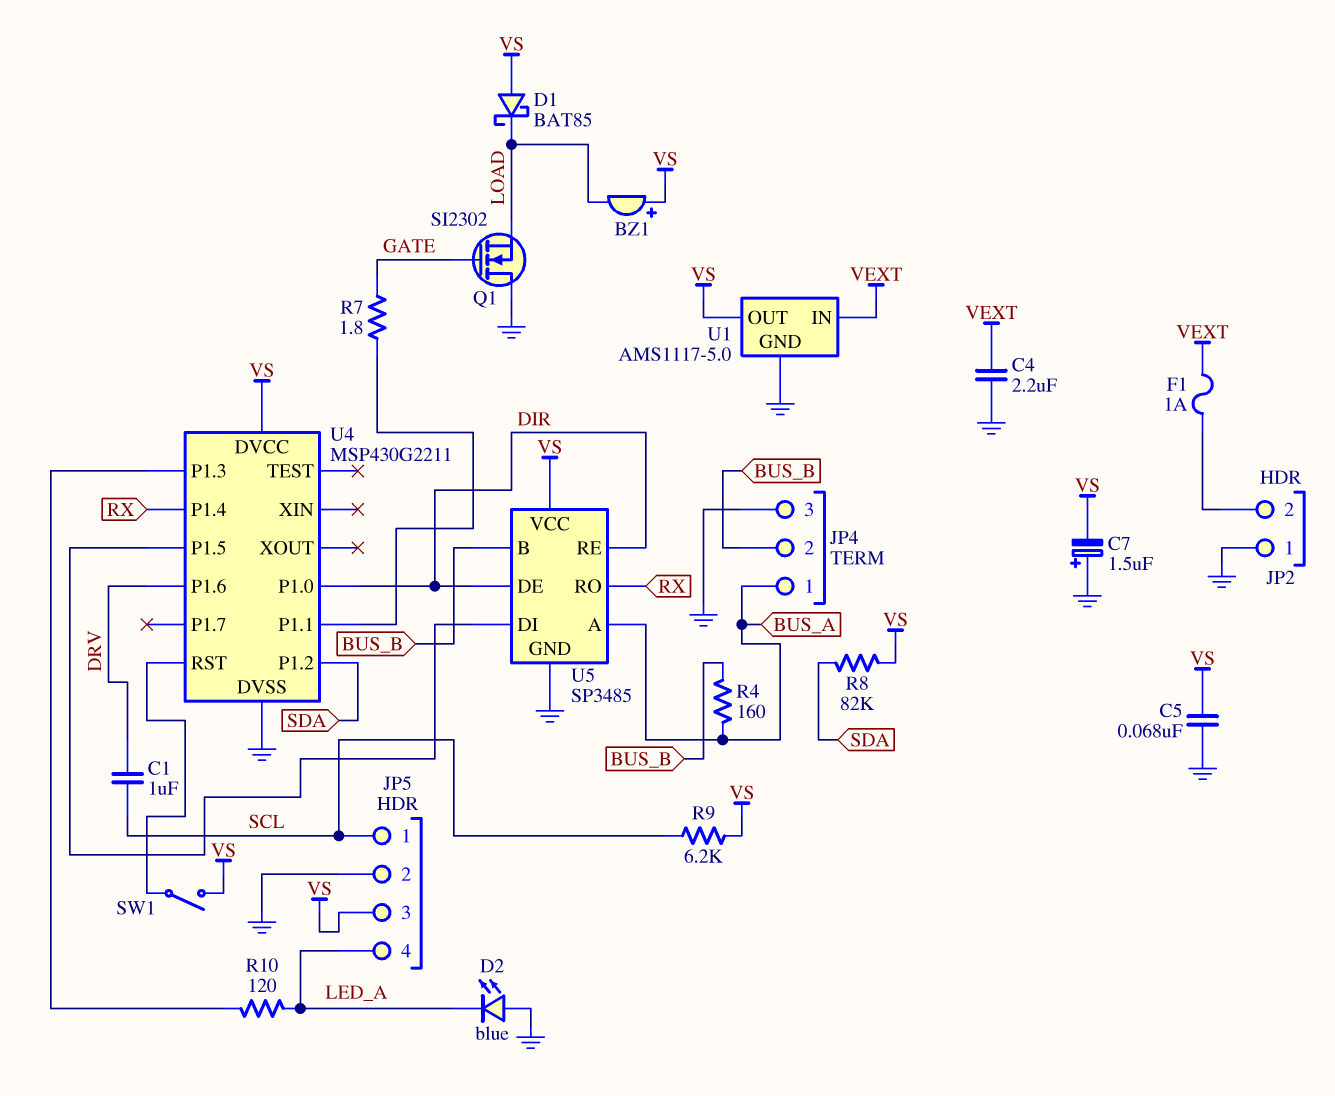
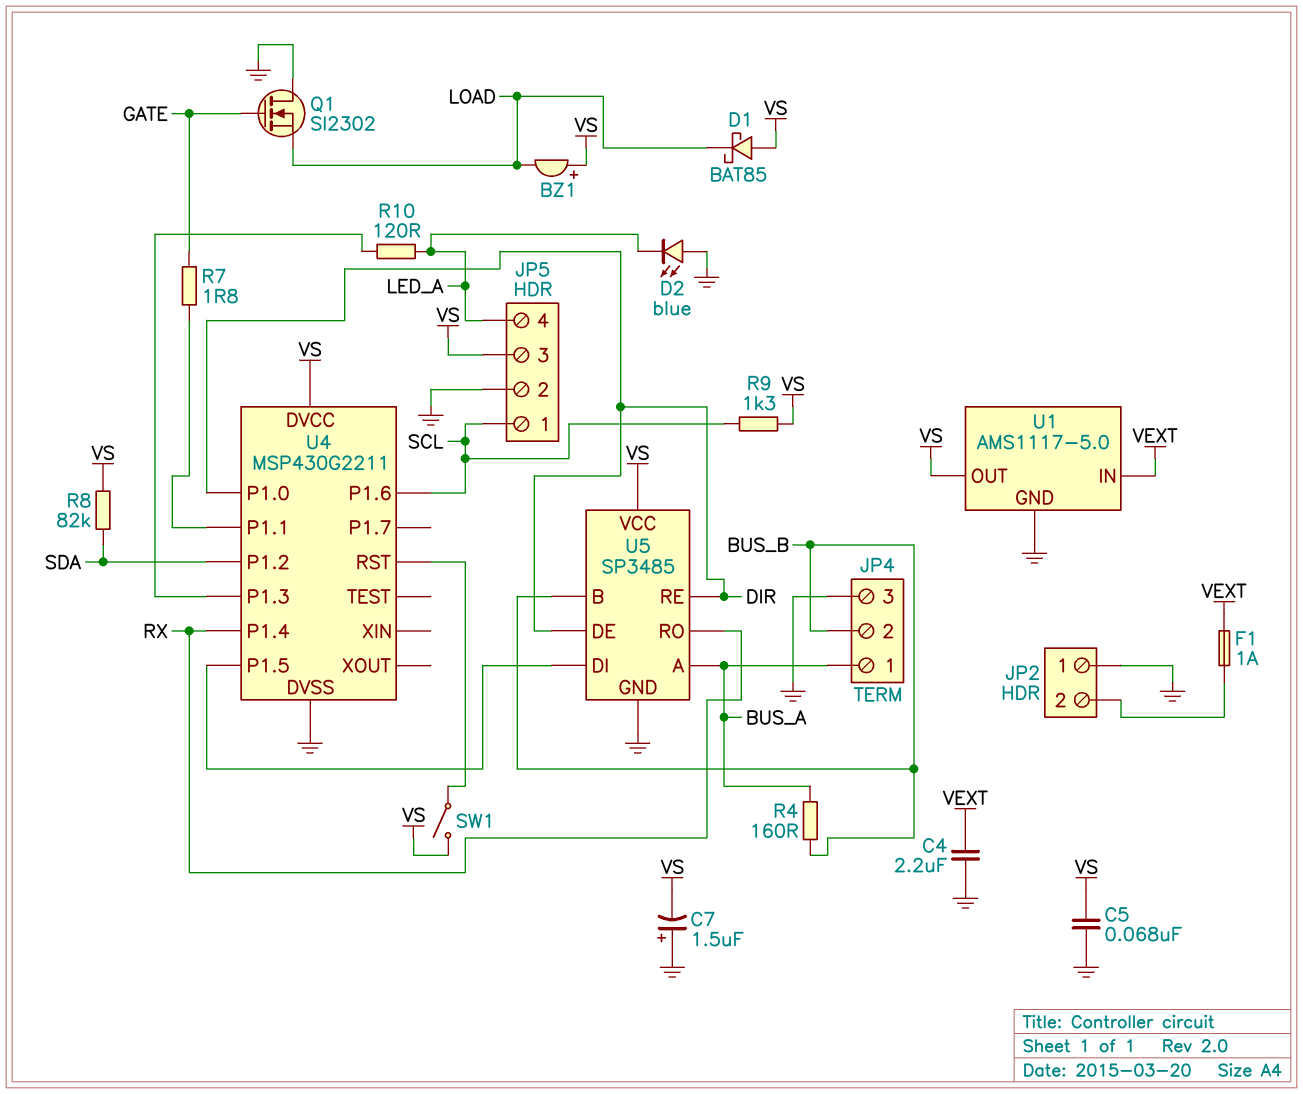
C1: 1uF (DRV, SCL) -> none
R9: 6.2k (SCL, VS) -> 1.3k (SCL, VS)
U4 pin P1.6: DRV -> SCL

